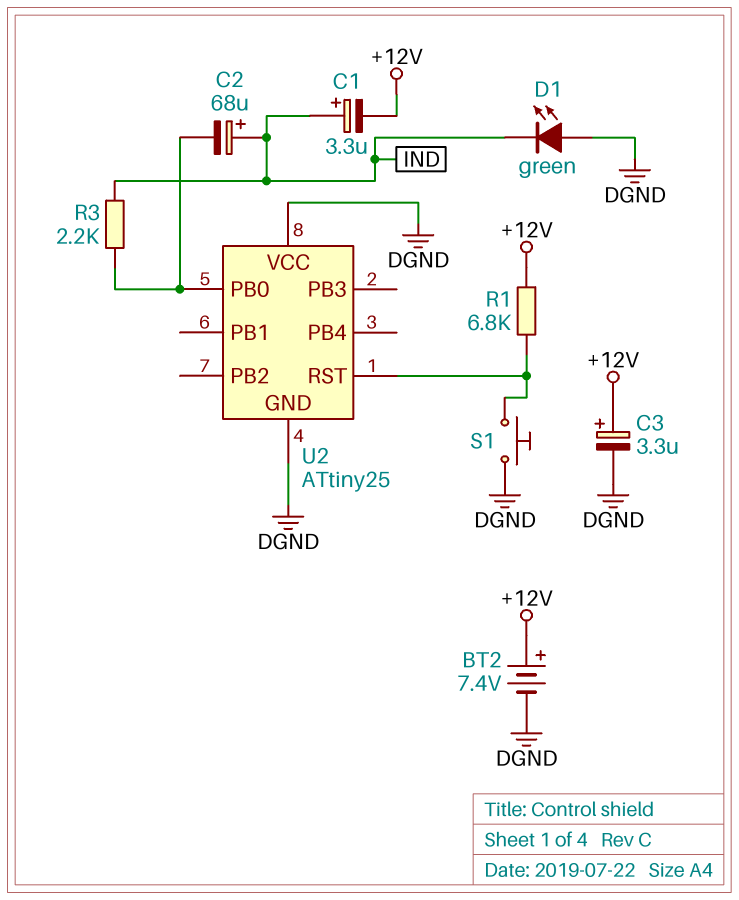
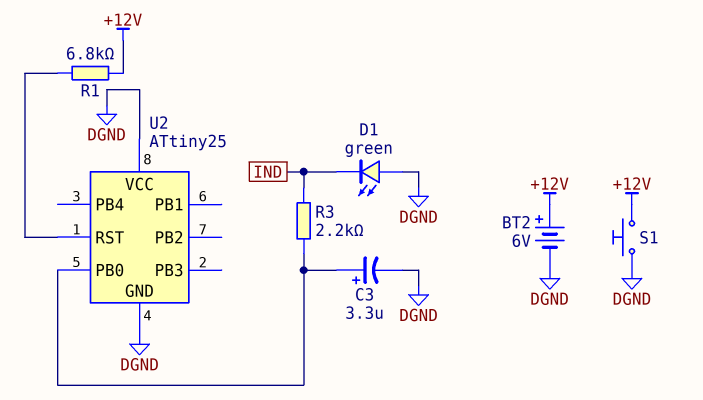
BT2: 7.4V (plus +12V, minus DGND) -> 6V (plus +12V, minus DGND)
C1: 3.3uF (plus IND, minus +12V) -> none
C2: 68uF (plus IND, minus U2/PB0) -> none
C3: 3.3uF (plus +12V, minus DGND) -> 3.3uF (plus U2/PB0, minus DGND)
S1: button (DGND, U2/RST) -> button (+12V, DGND)

